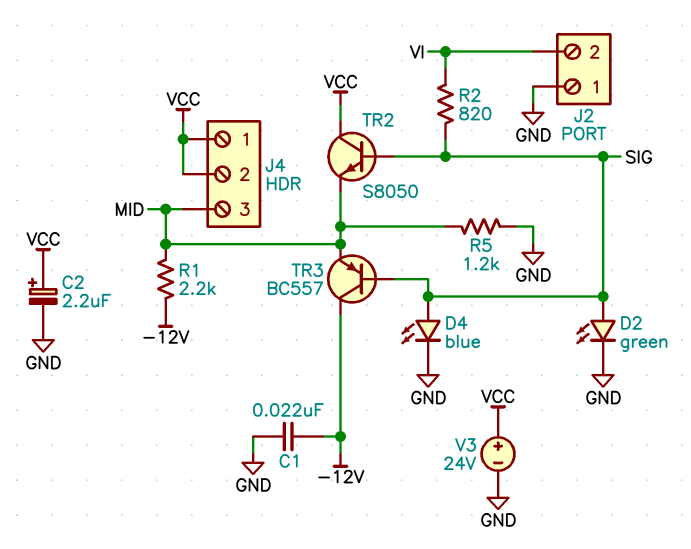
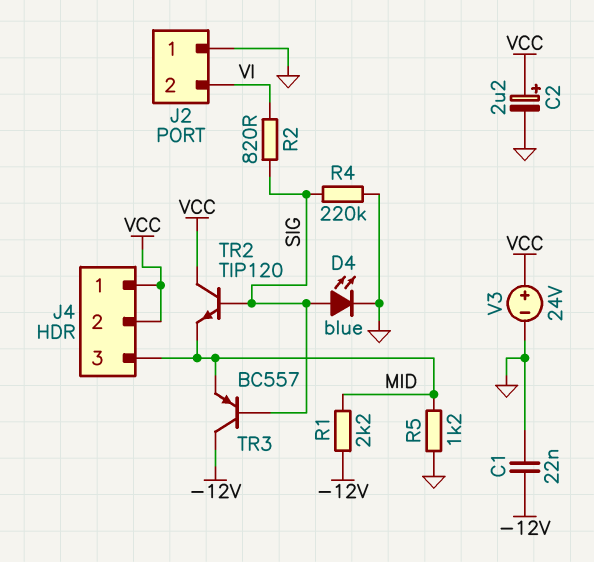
D2: LED green (A SIG, K GND) -> none
R4: none -> 220k (GND, SIG)
TR2: NPN S8050 (B SIG, C VCC, E MID) -> NPN TIP120 (B SIG, C VCC, E MID)

